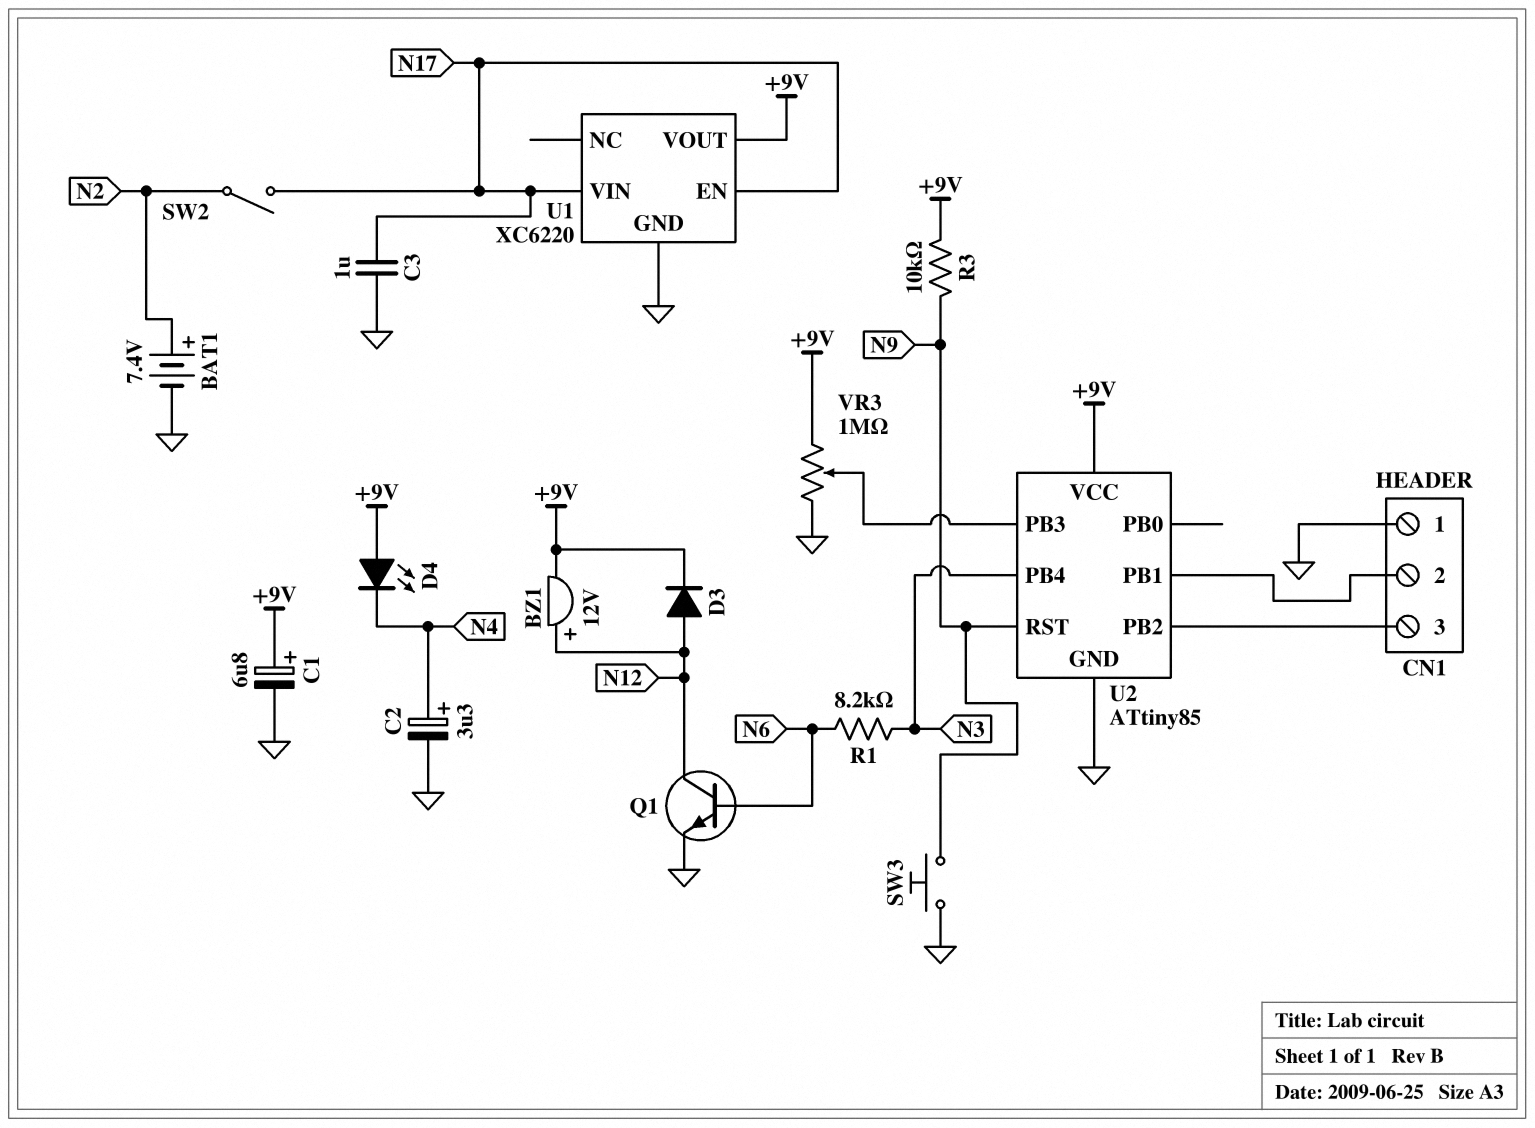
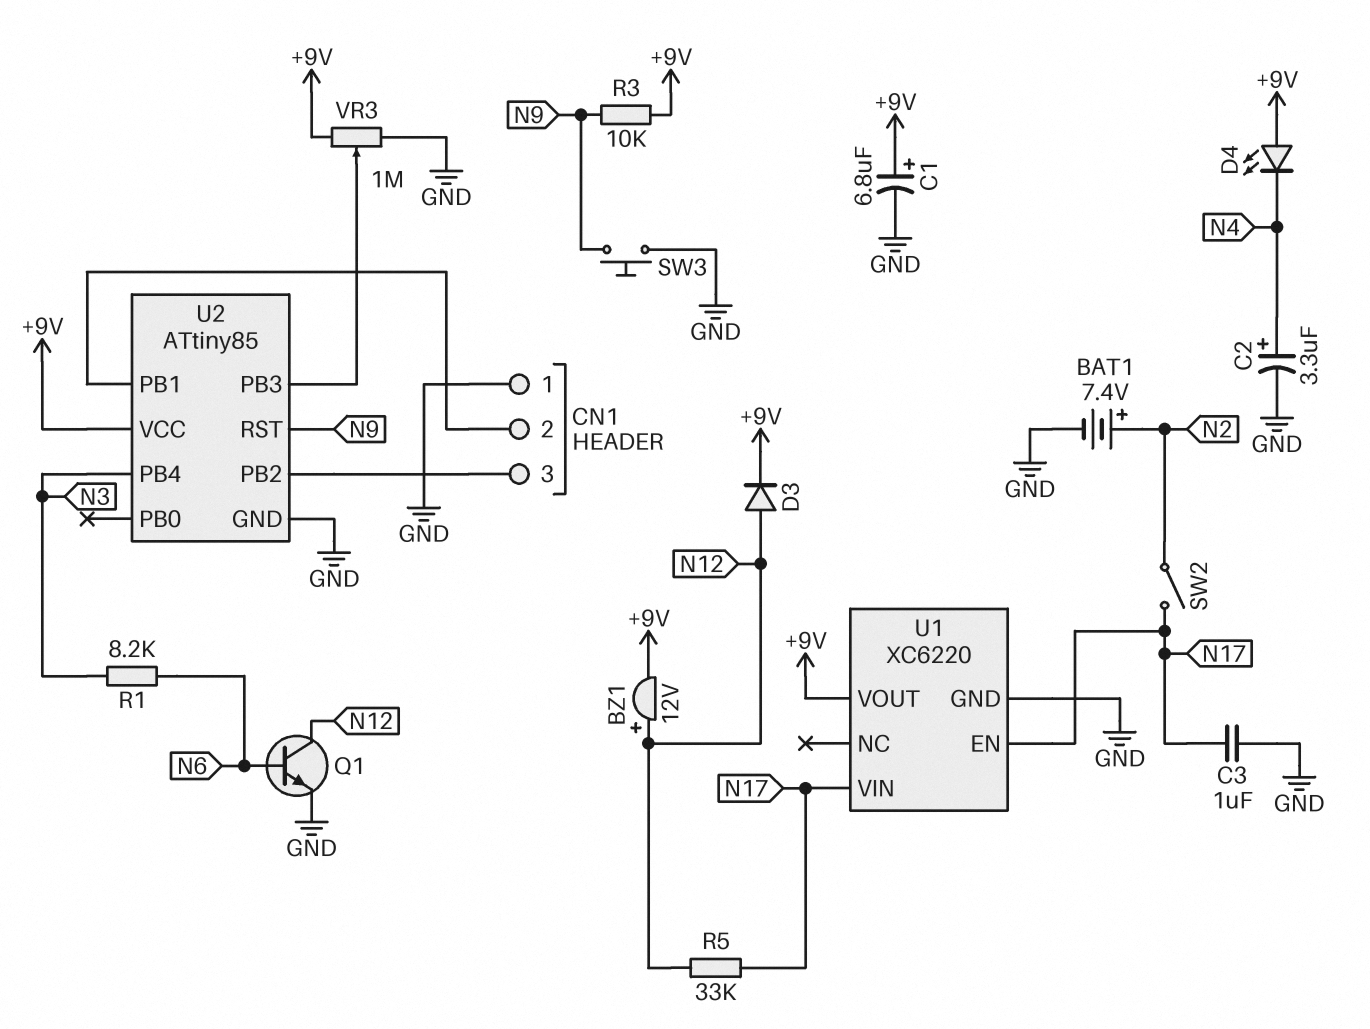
R5: none -> 33k (N12, N17)

